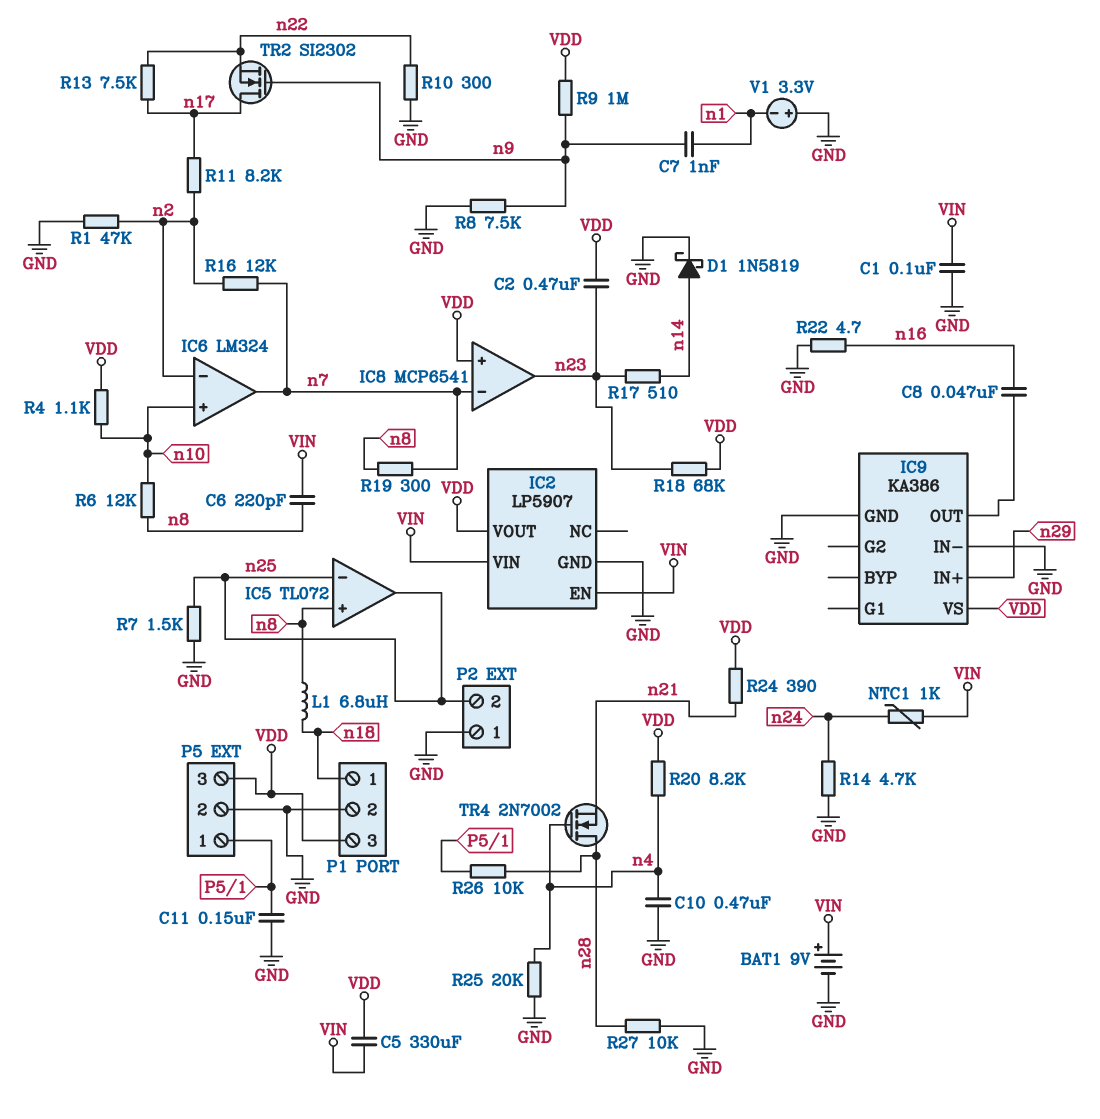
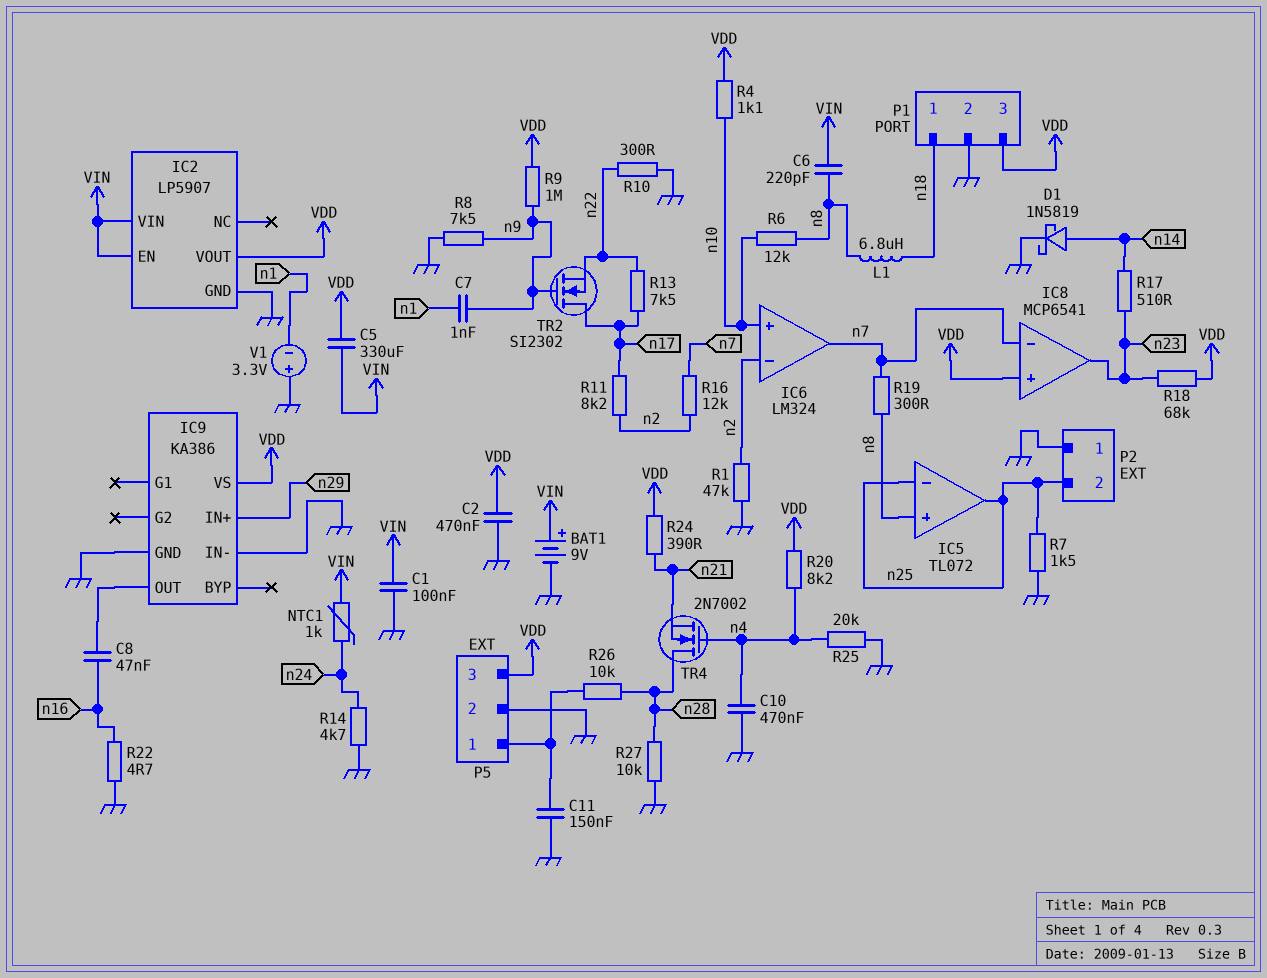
C2: 470nF (VDD, n23) -> 470nF (GND, VDD)

